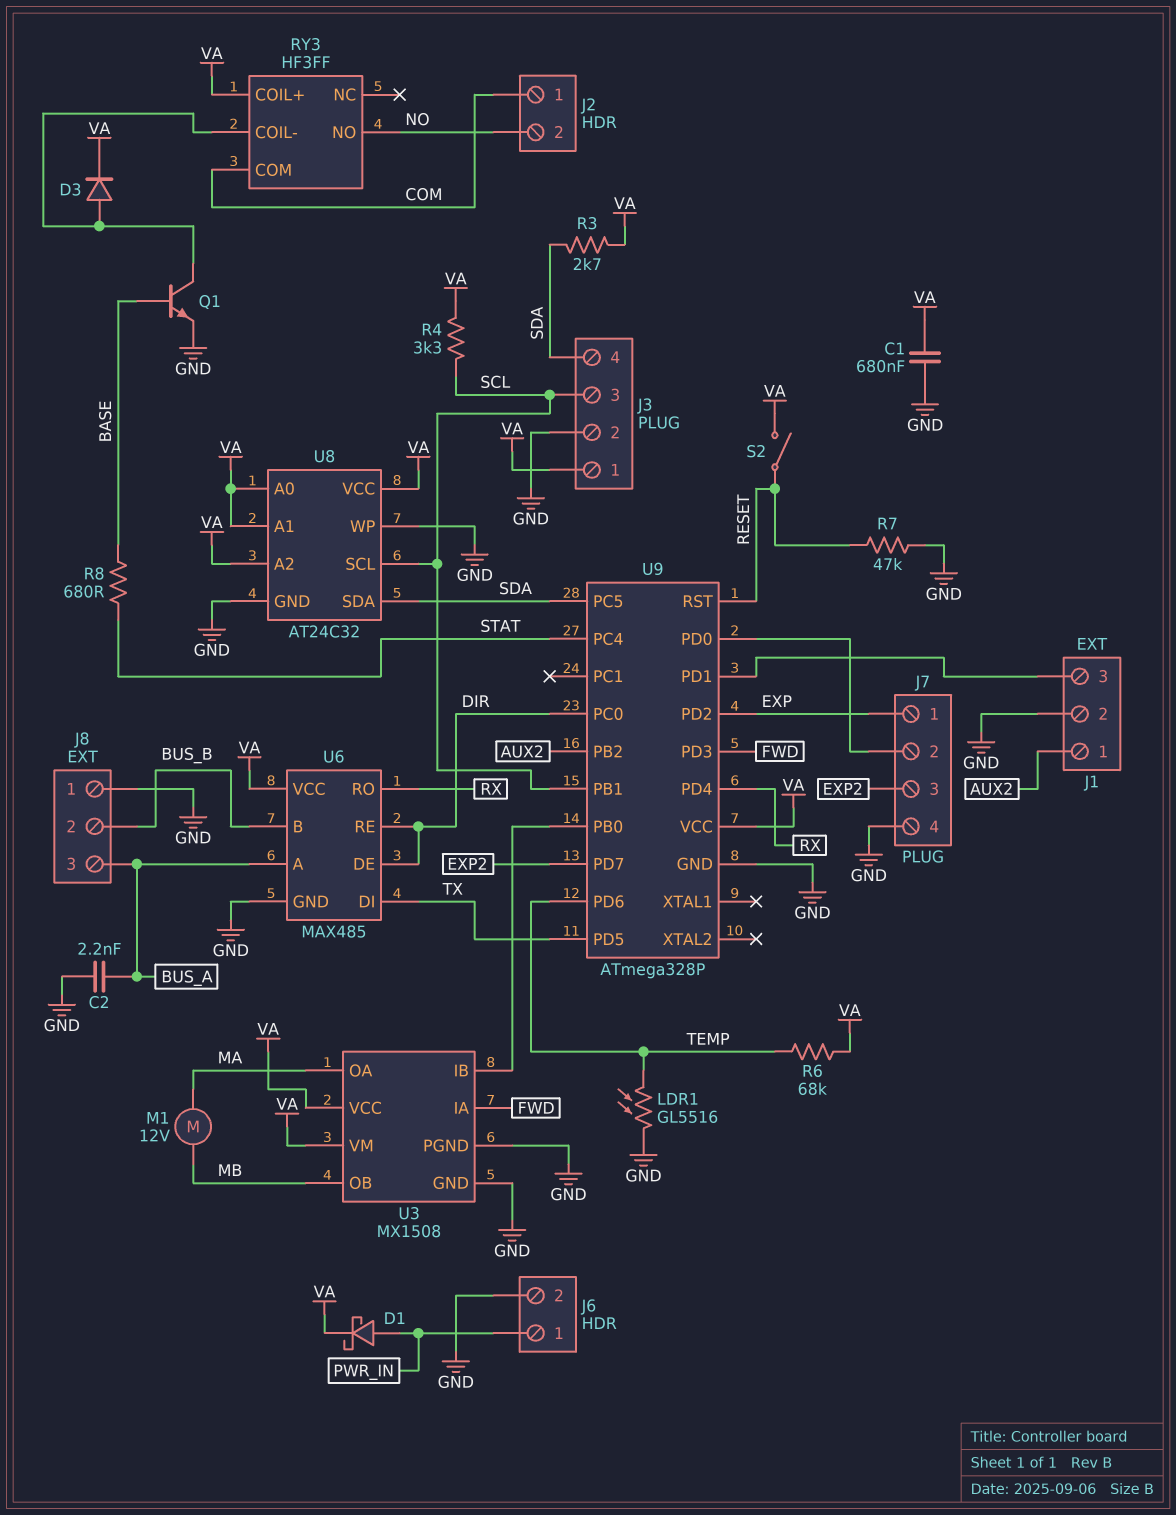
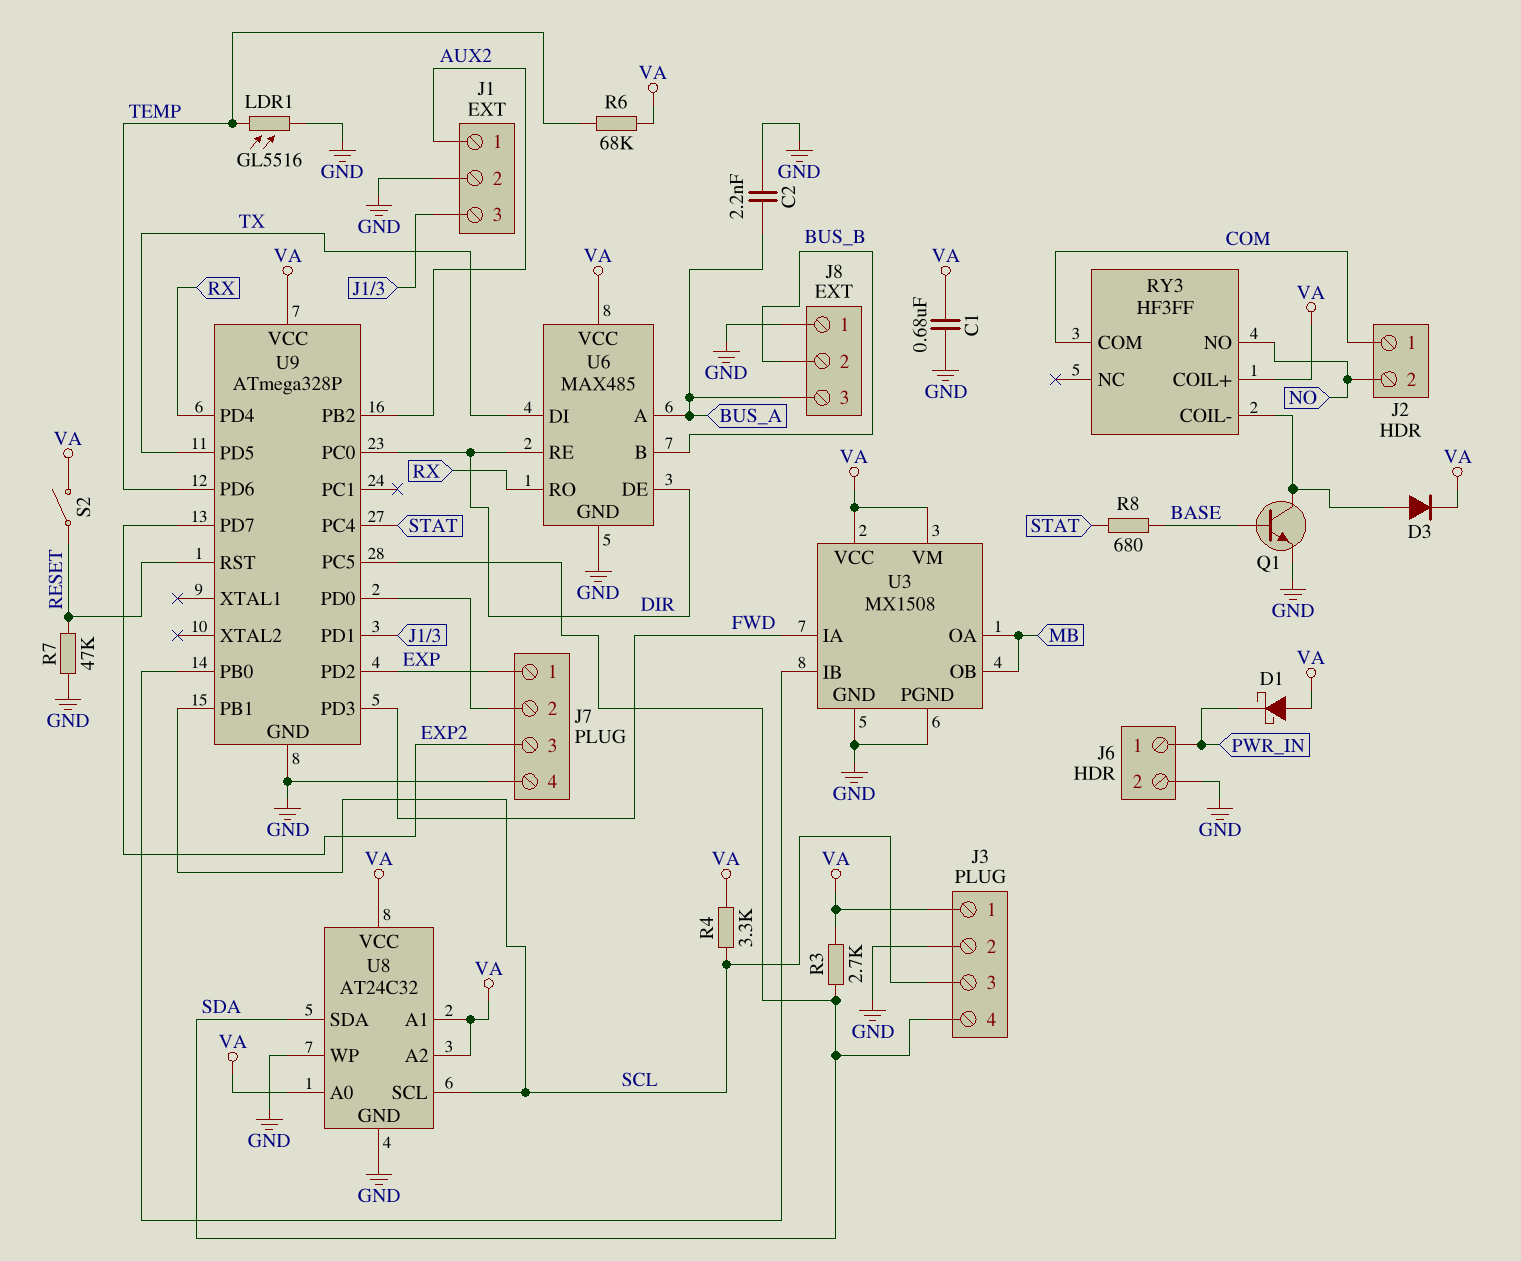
D1: schottky (A PWR_IN, K VA) -> schottky (A VA, K PWR_IN)
M1: motor 12V (MA, MB) -> none
U3 pin OA: MA -> MB

